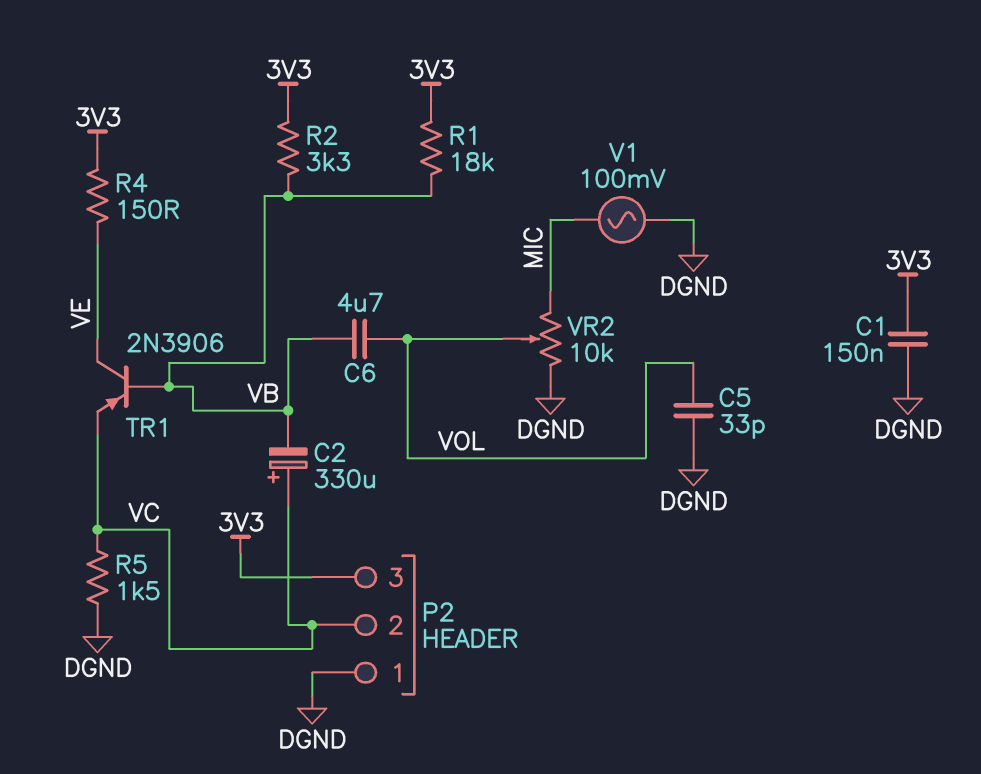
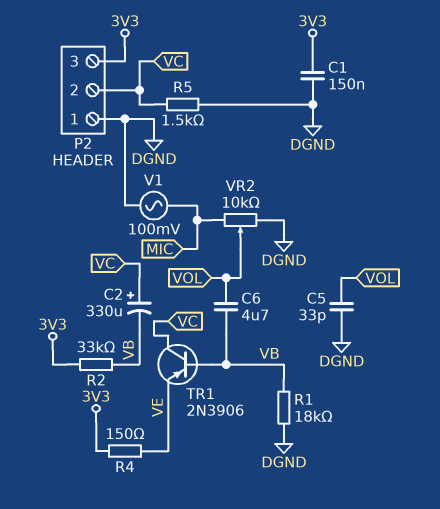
R1: 18k (3V3, VB) -> 18k (DGND, VB)
R2: 3.3k (3V3, VB) -> 33k (3V3, VB)
TR1: PNP 2N3906 (B VB, C VE, E VC) -> PNP 2N3906 (B VB, C VC, E VE)

